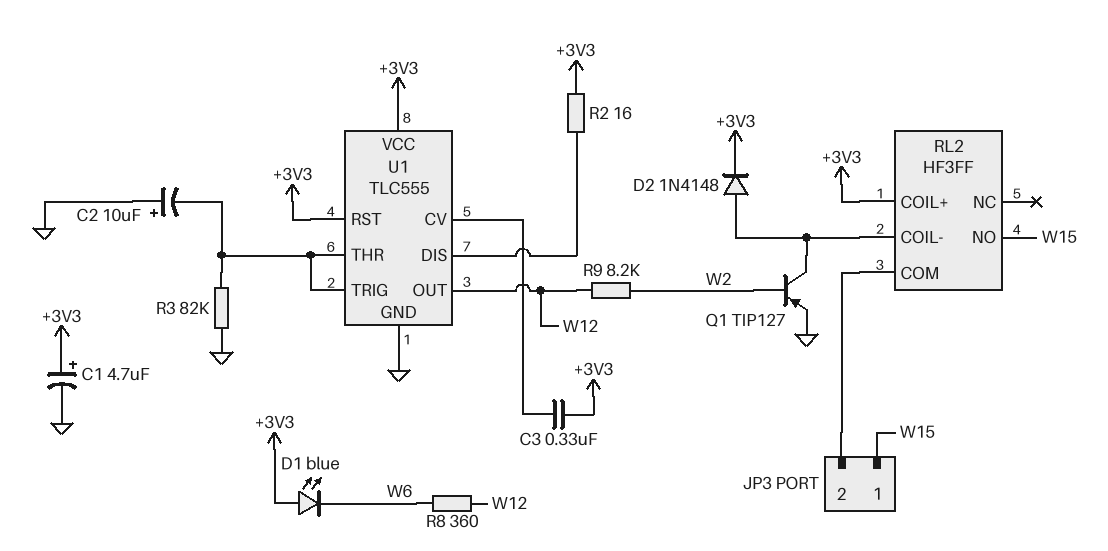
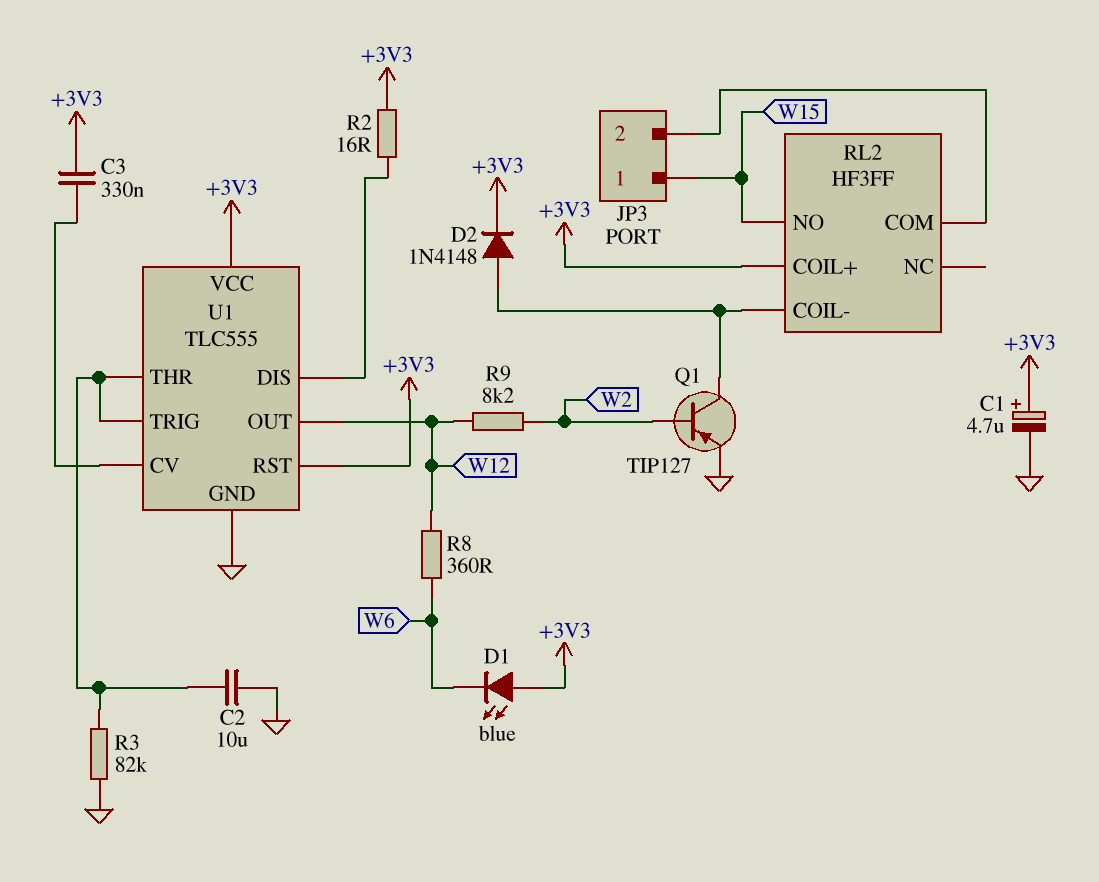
C2: 10uF (plus GND, minus U1/THR) -> 10uF (GND, U1/THR)

